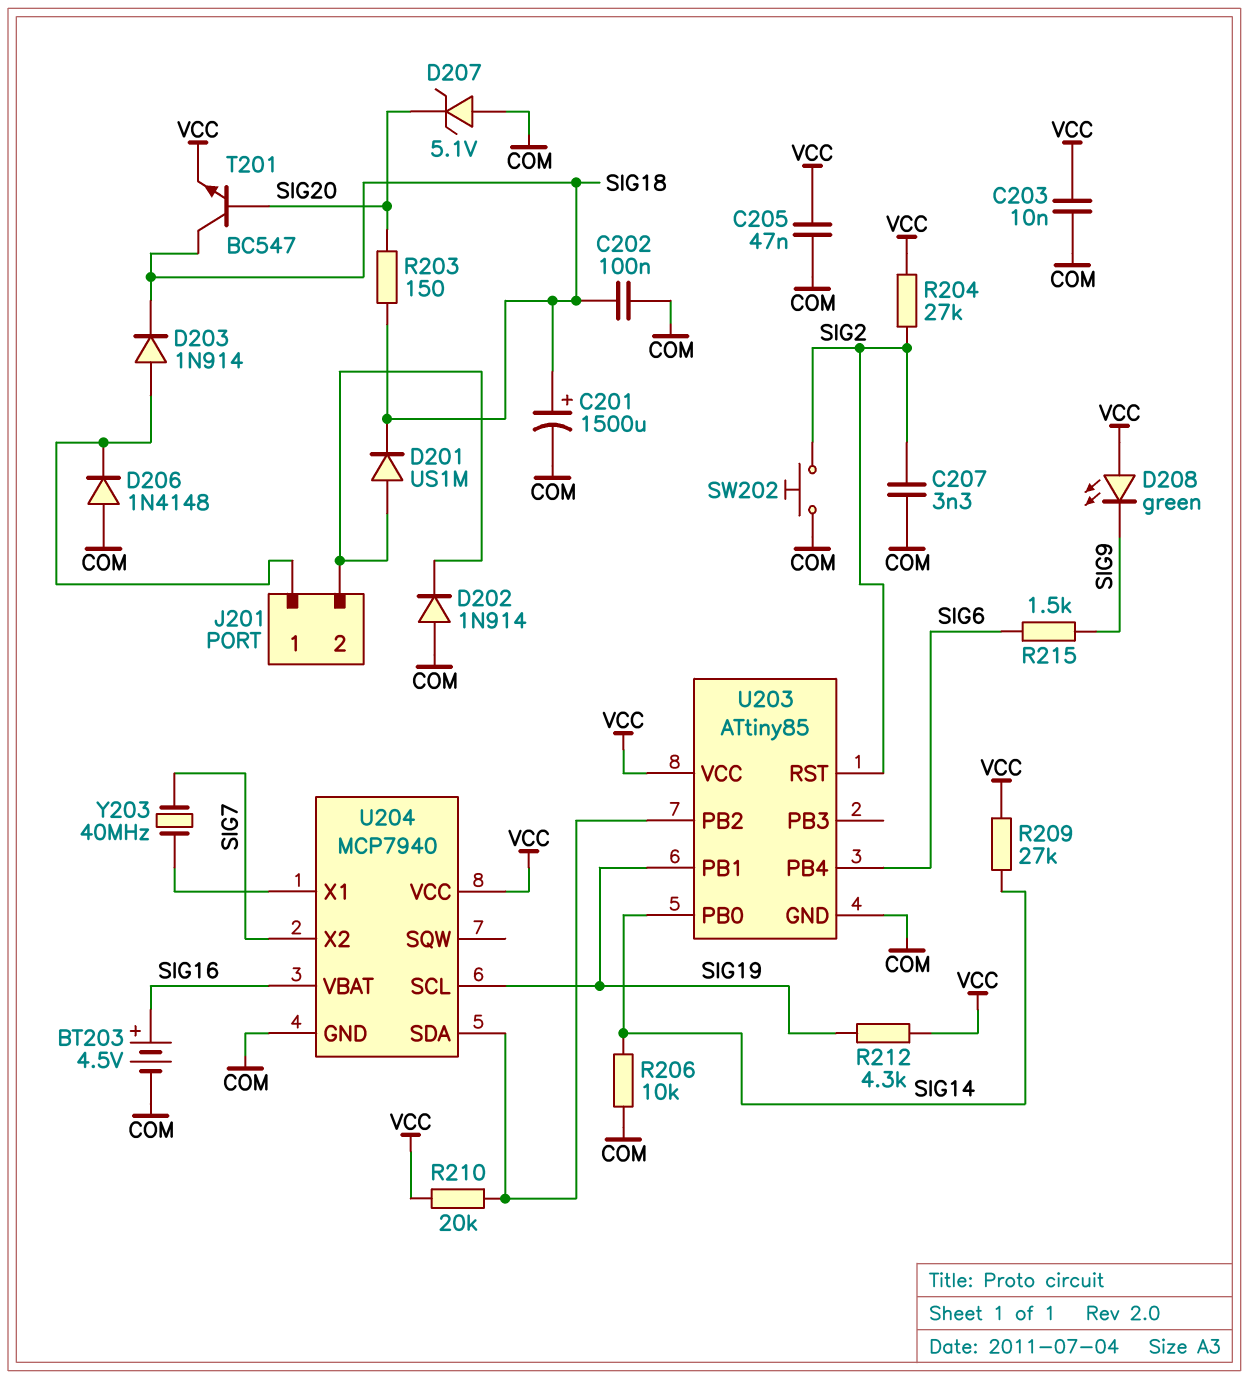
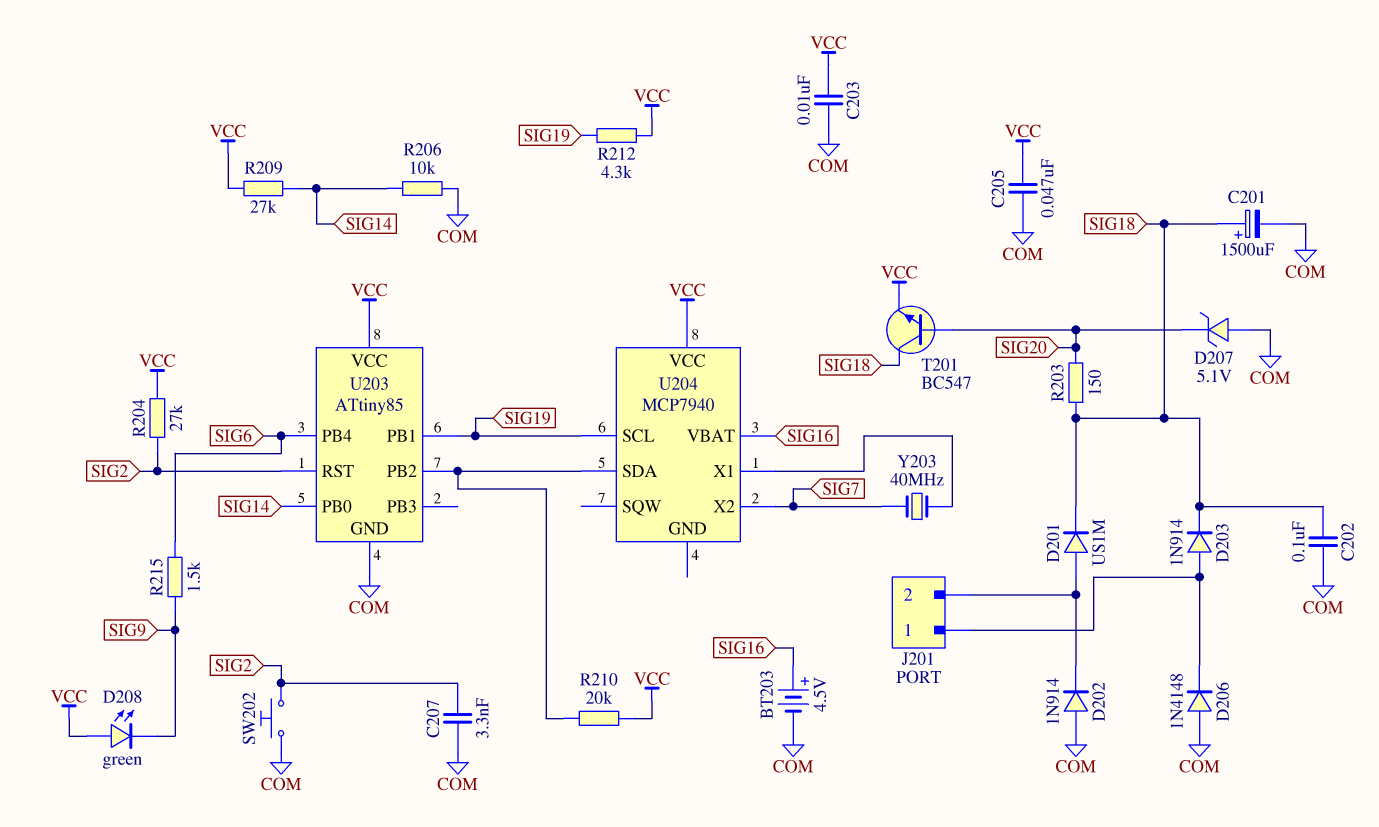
U204 pin GND: COM -> none

